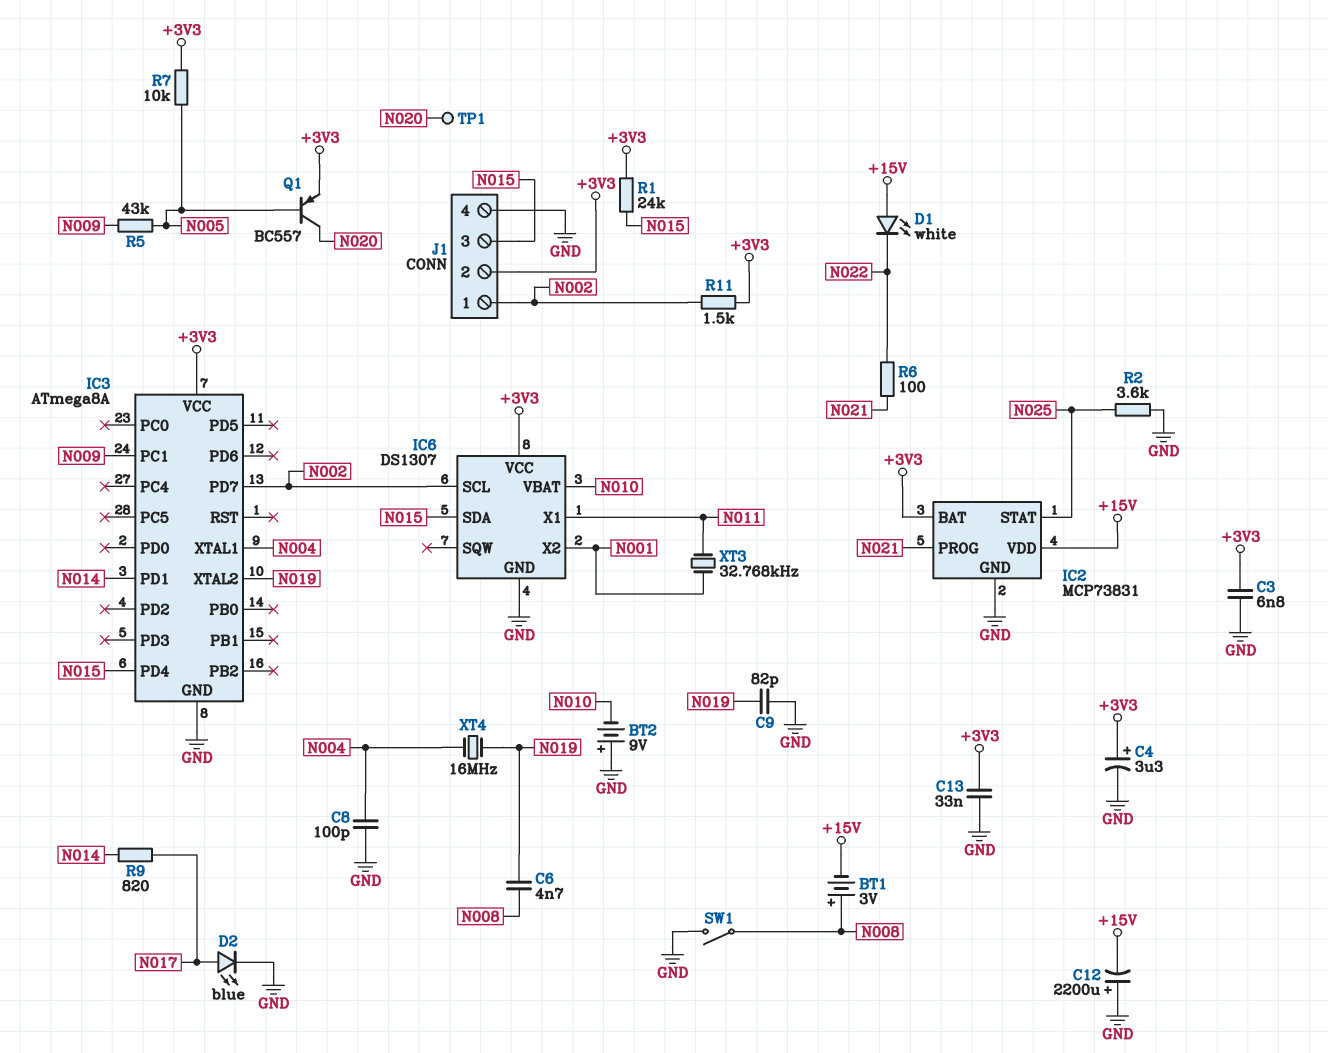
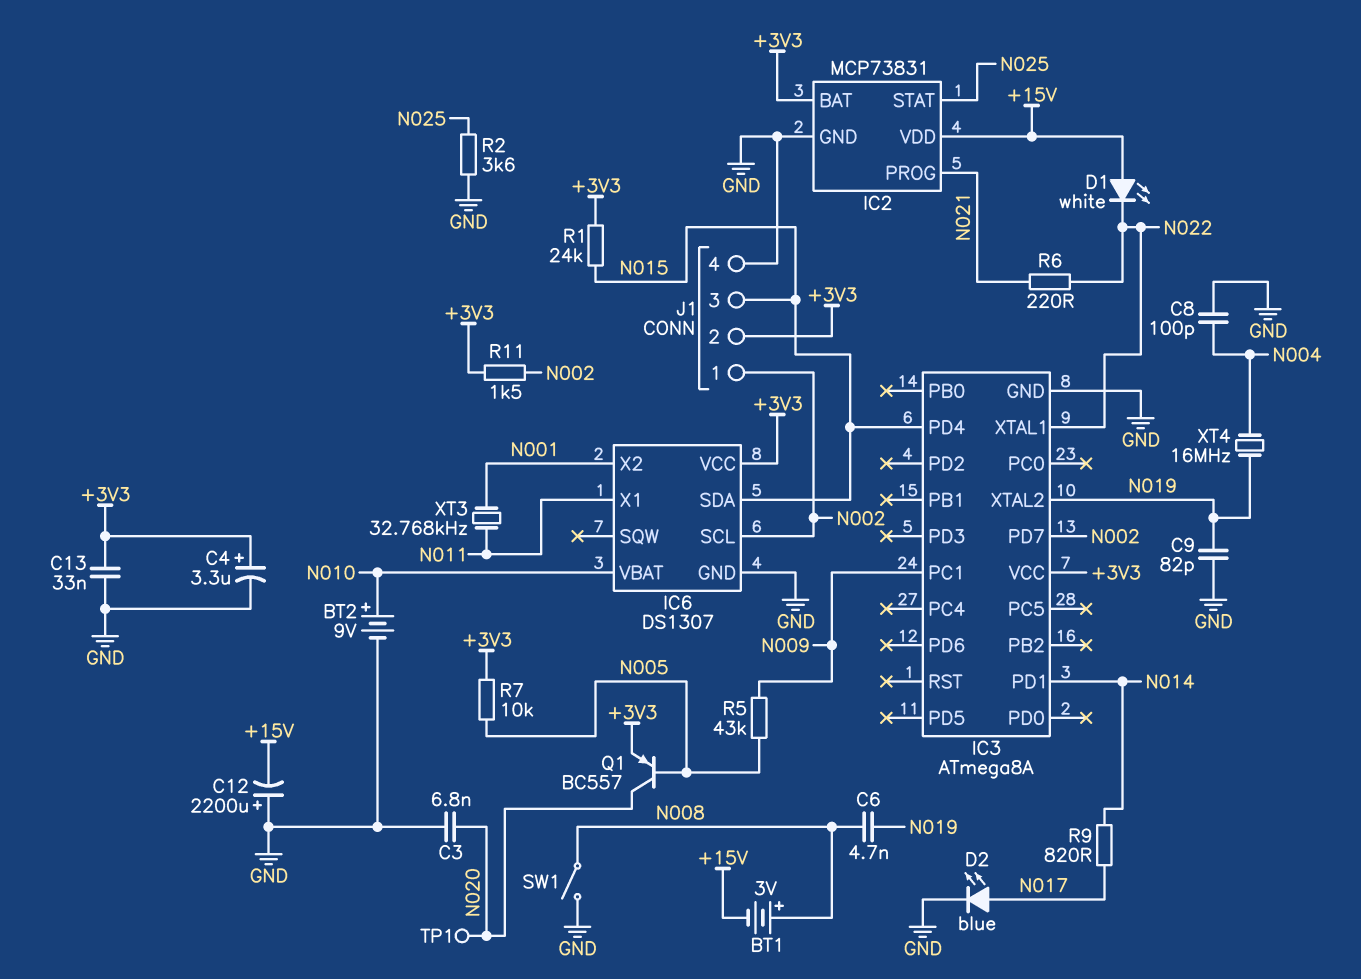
BT2: 9V (plus GND, minus N010) -> 9V (plus N010, minus GND)
C3: 6.8nF (+3V3, GND) -> 6.8nF (GND, N020)
IC3 pin XTAL1: N004 -> N022
R6: 100 (N021, N022) -> 220 (N021, N022)

